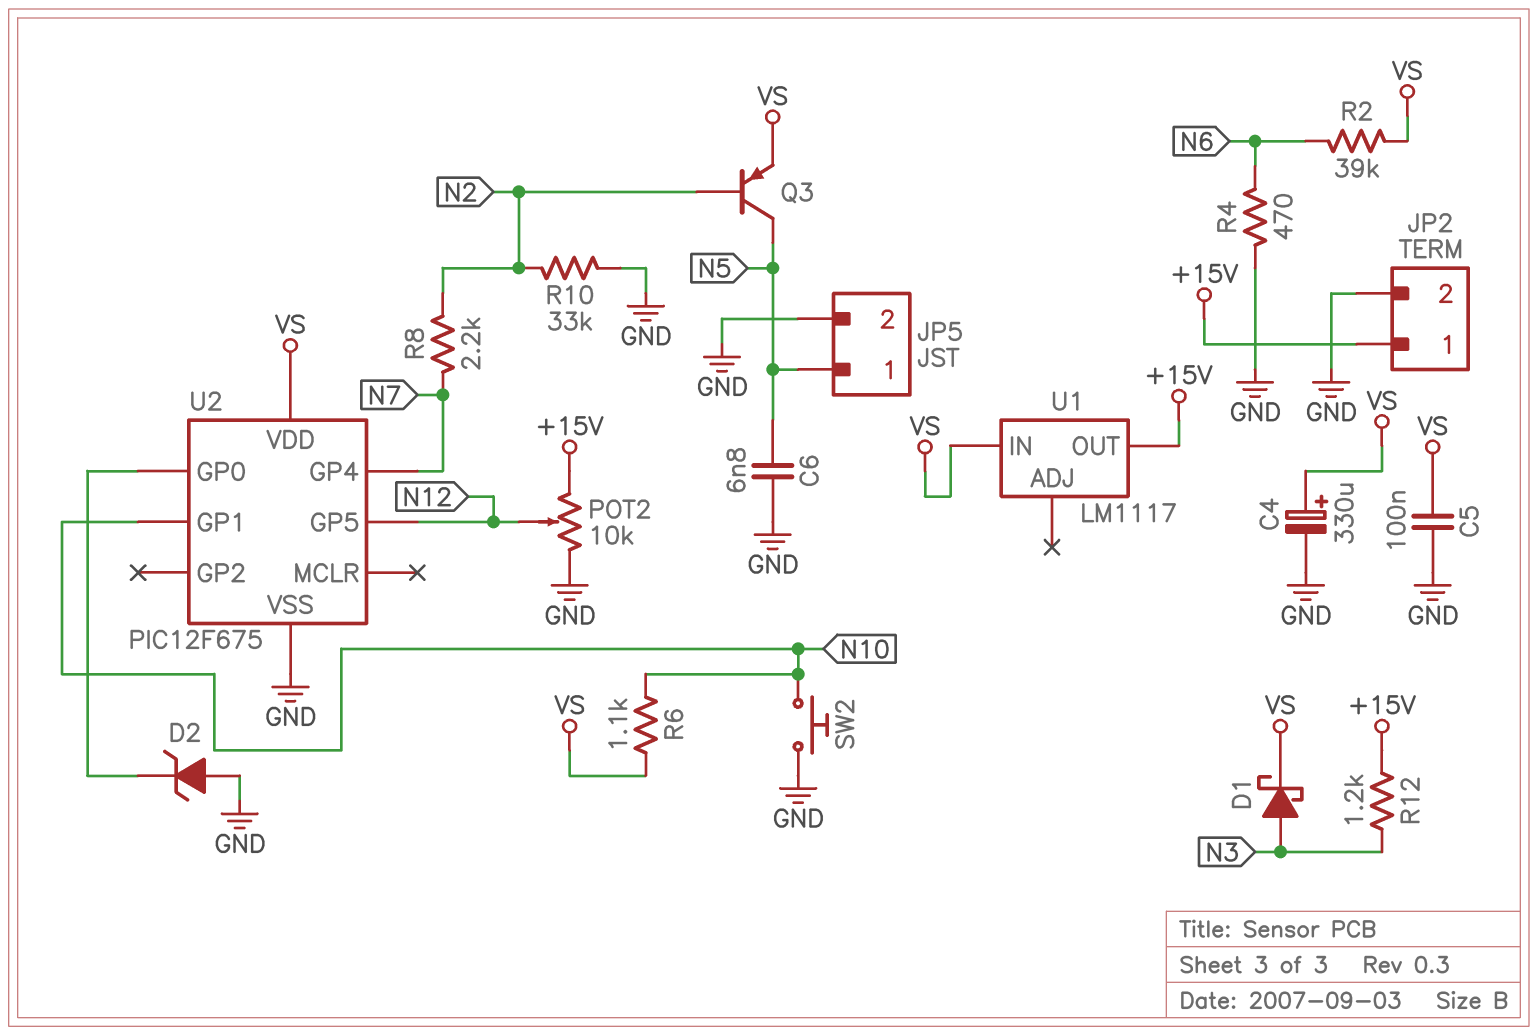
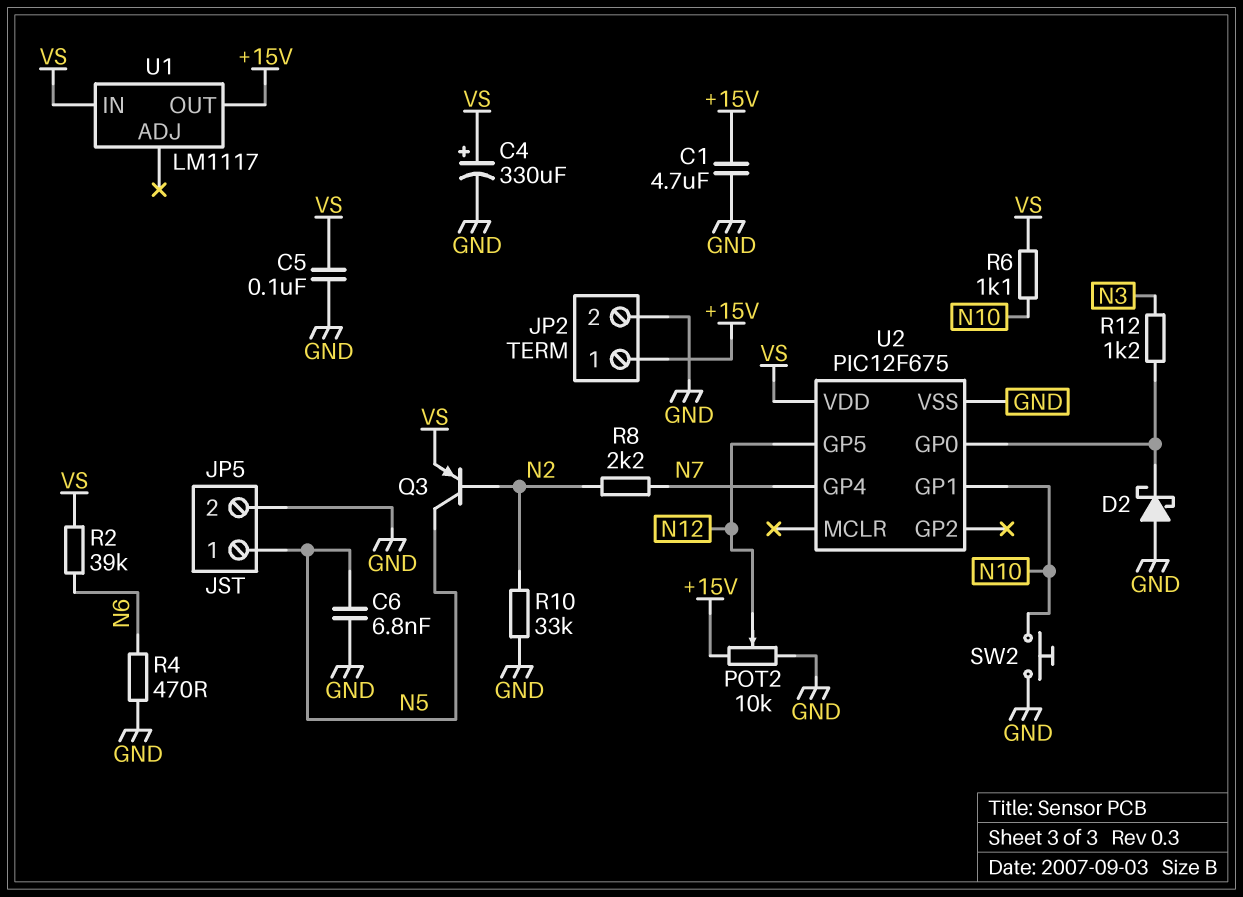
C1: none -> 4.7uF (+15V, GND)
D1: schottky (A N3, K VS) -> none
D2: zener (A GND, K U2/GP0) -> schottky (A GND, K U2/GP0)
R12: 1.2k (+15V, N3) -> 1.2k (N3, U2/GP0)

